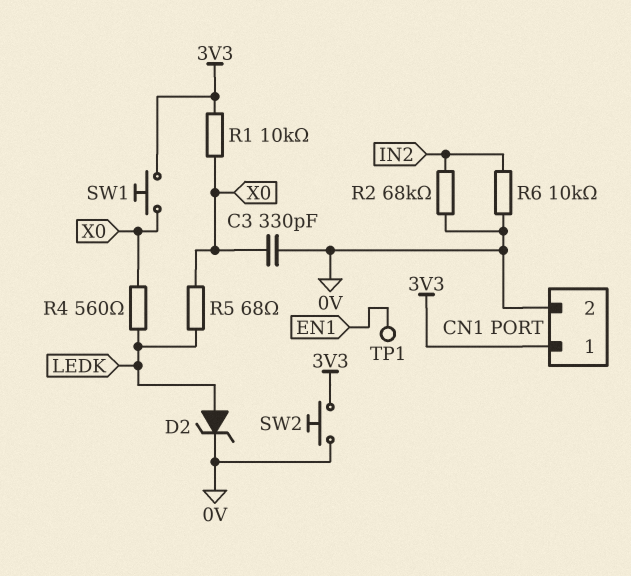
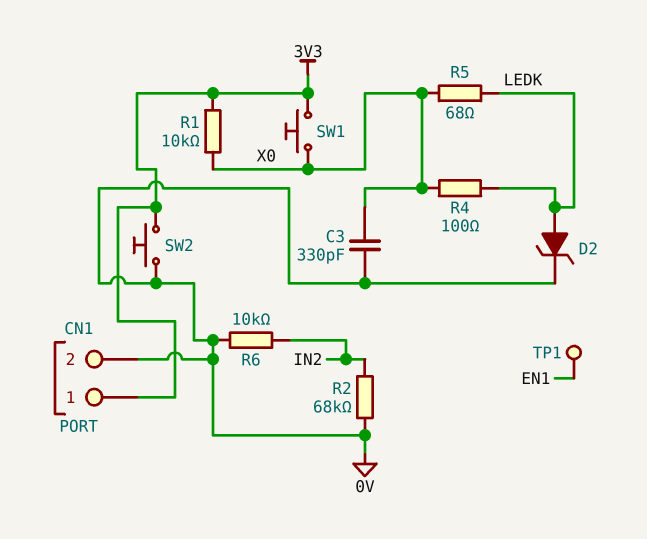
R4: 560 (LEDK, X0) -> 100 (LEDK, X0)

